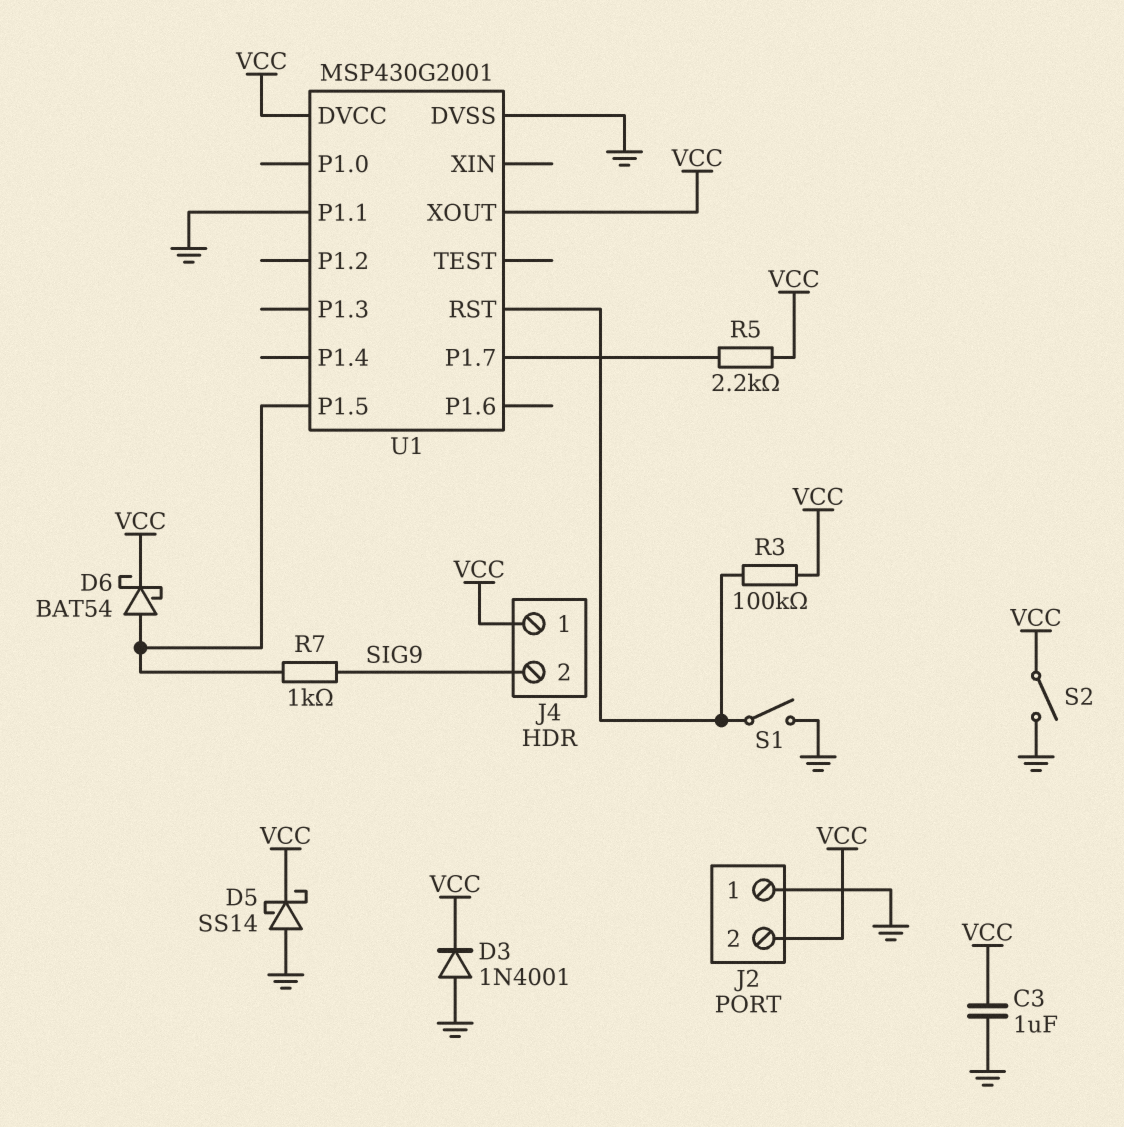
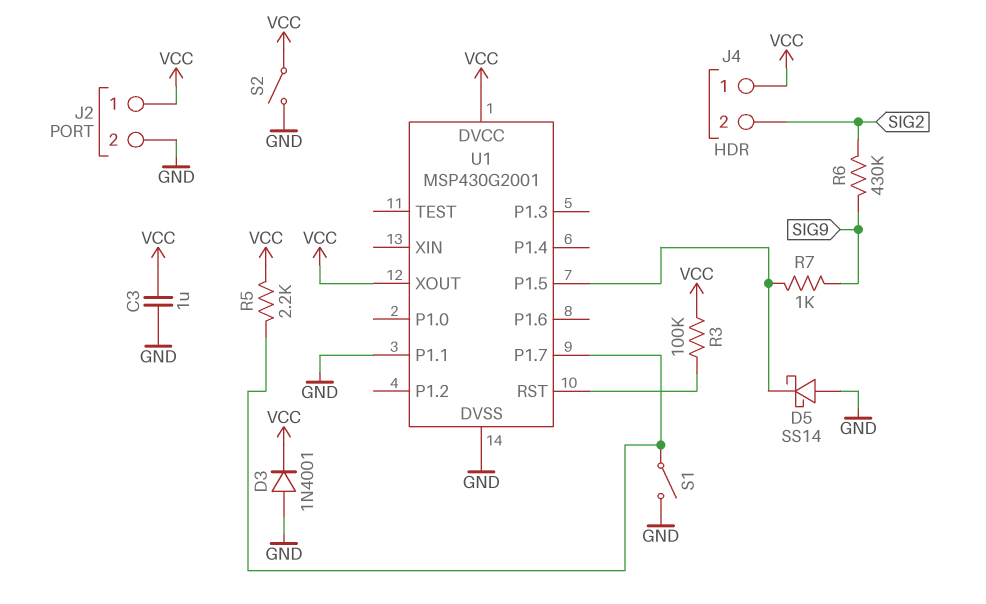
D5: schottky SS14 (A GND, K VCC) -> schottky SS14 (A GND, K U1/P1.5)
D6: schottky BAT54 (A U1/P1.5, K VCC) -> none
J2 pin 1: GND -> VCC
J2 pin 2: VCC -> GND
J4 pin 2: SIG9 -> SIG2
R6: none -> 430k (SIG2, SIG9)
S1: switch (GND, U1/RST) -> switch (GND, U1/P1.7)

